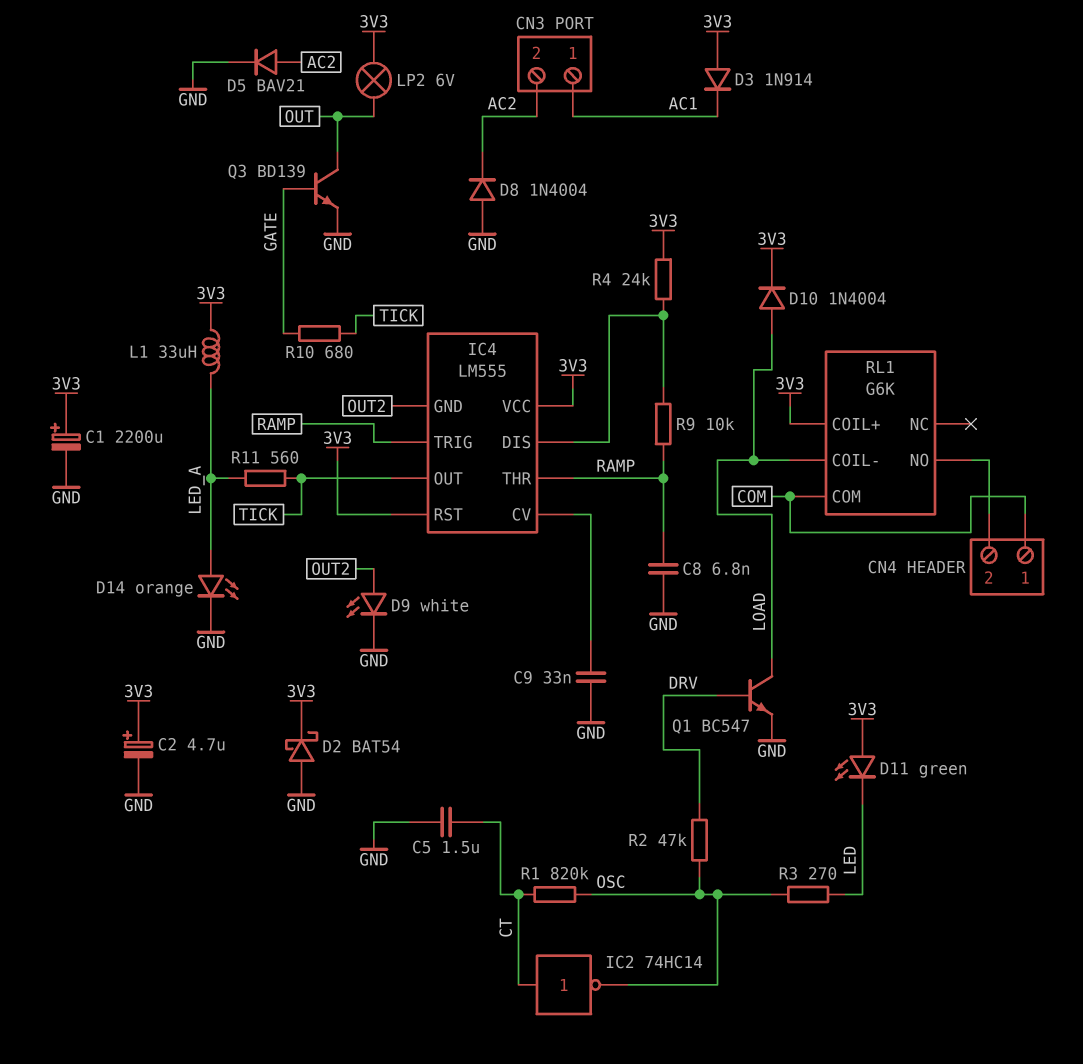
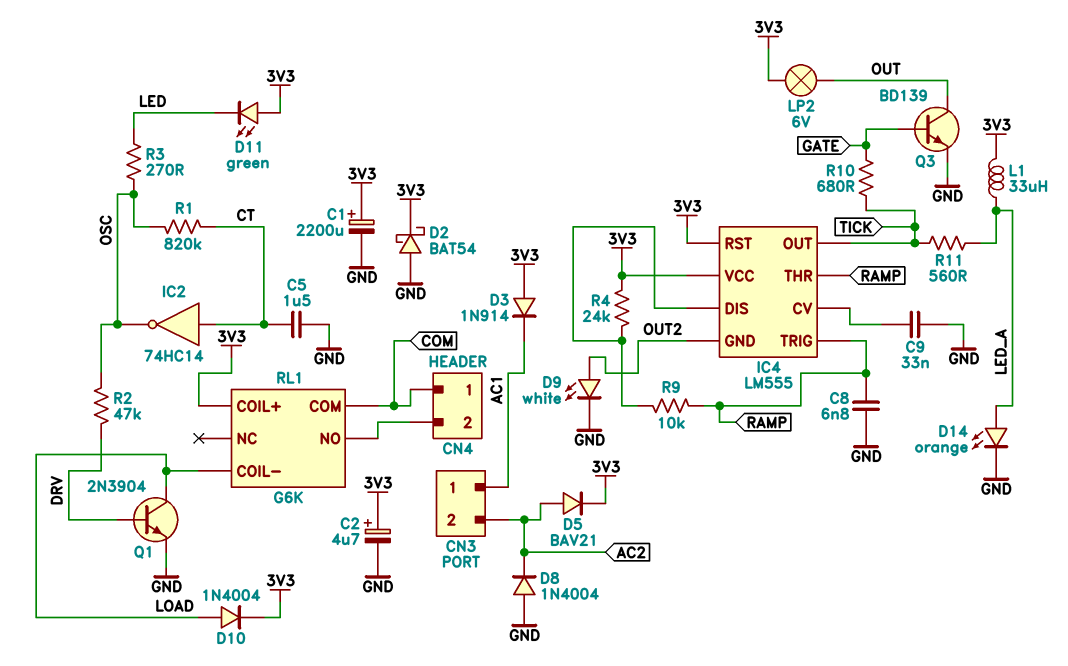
D5: diode BAV21 (A AC2, K GND) -> diode BAV21 (A AC2, K 3V3)
Q1: NPN BC547 (B DRV, C LOAD, E GND) -> NPN 2N3904 (B DRV, C LOAD, E GND)

